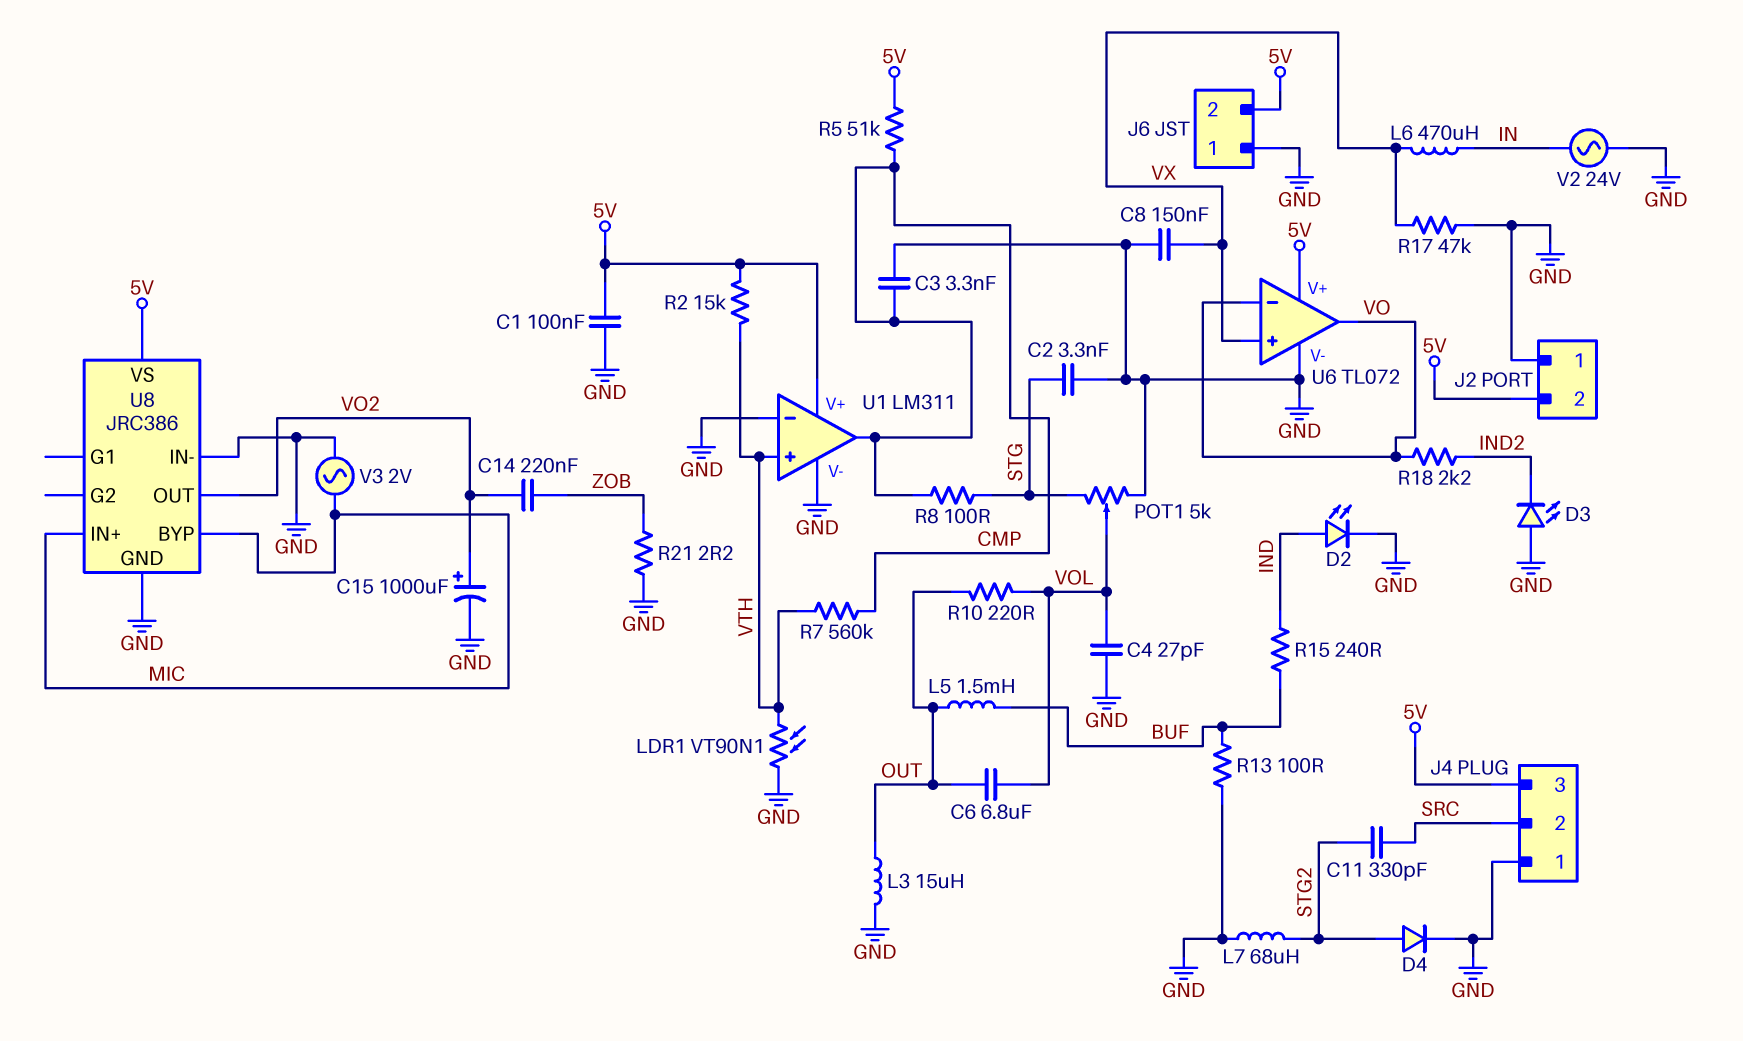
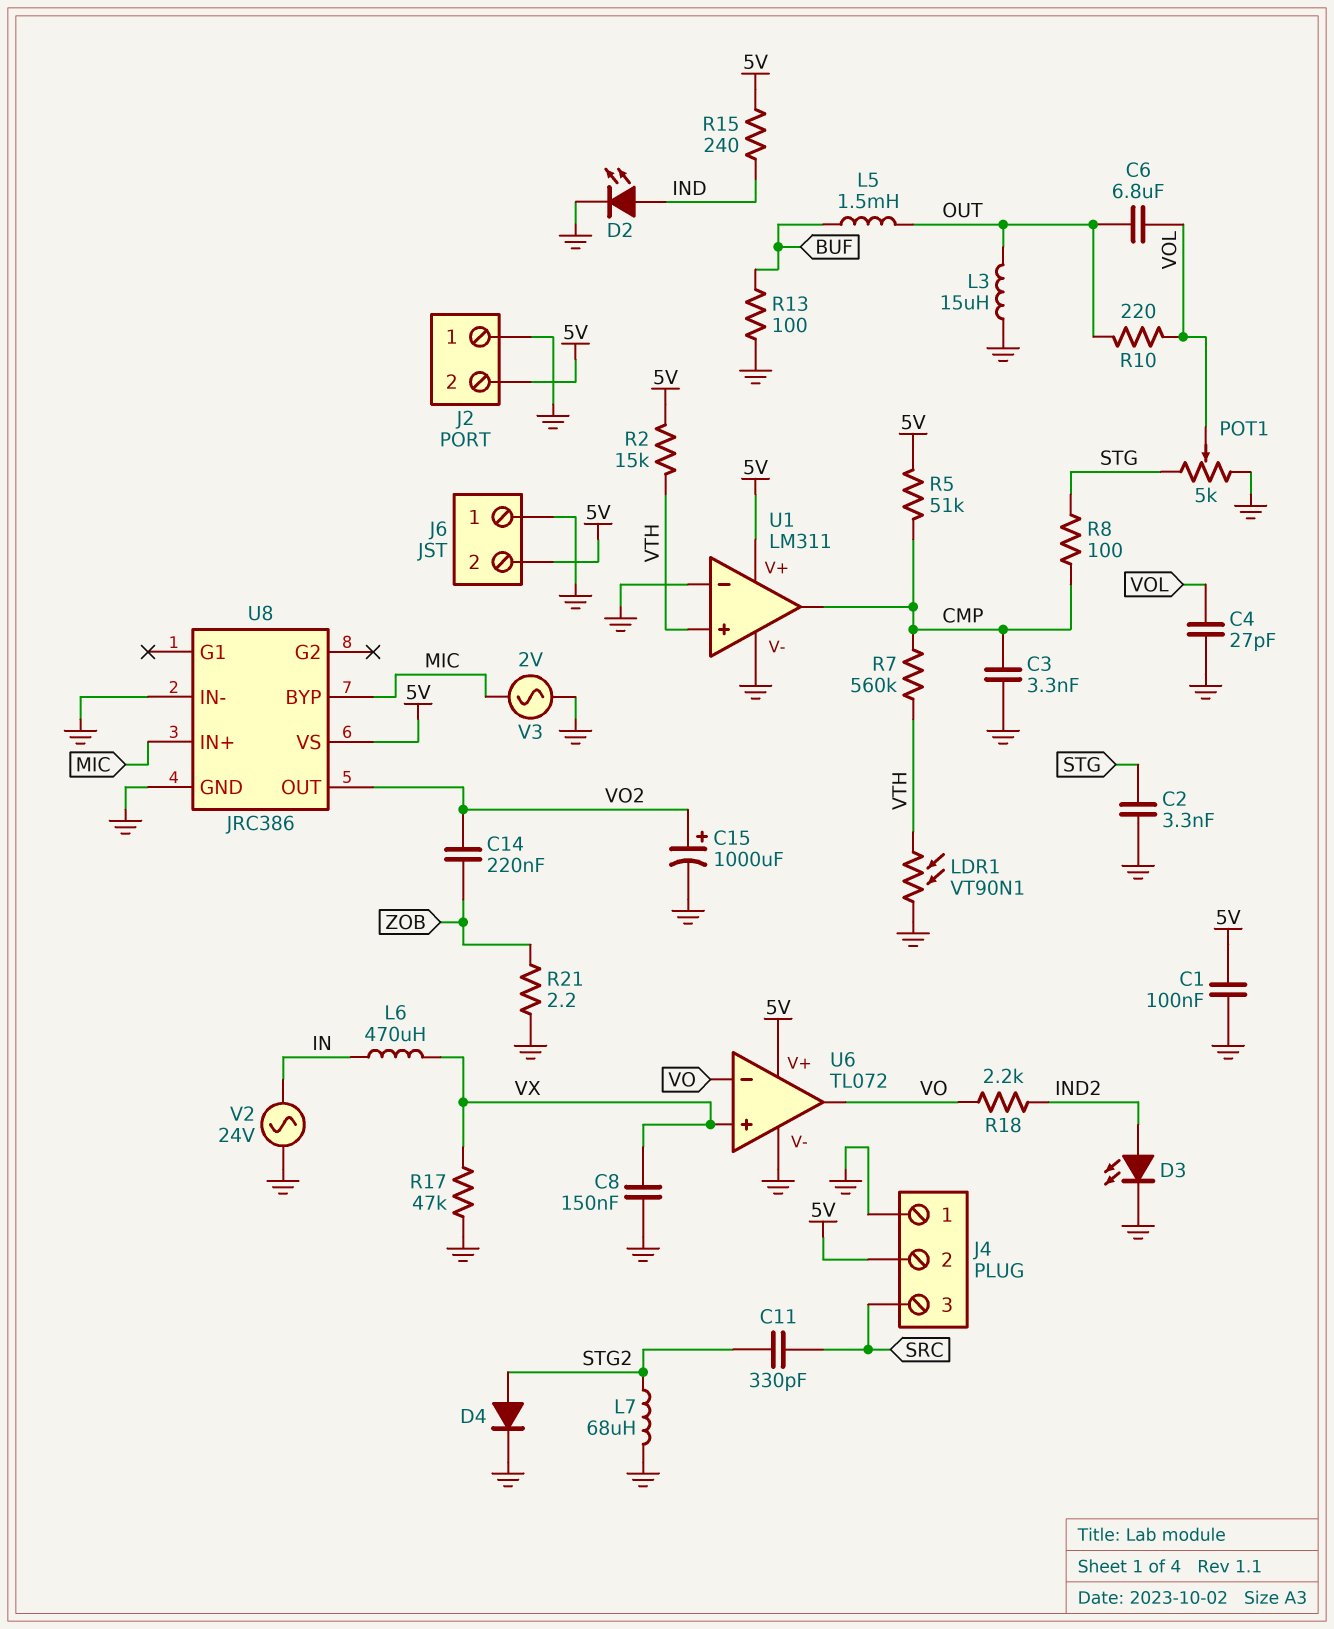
D3: LED (A GND, K IND2) -> LED (A IND2, K GND)
J4 pin 2: SRC -> 5V
J4 pin 3: 5V -> SRC
R15: 240 (BUF, IND) -> 240 (5V, IND)

